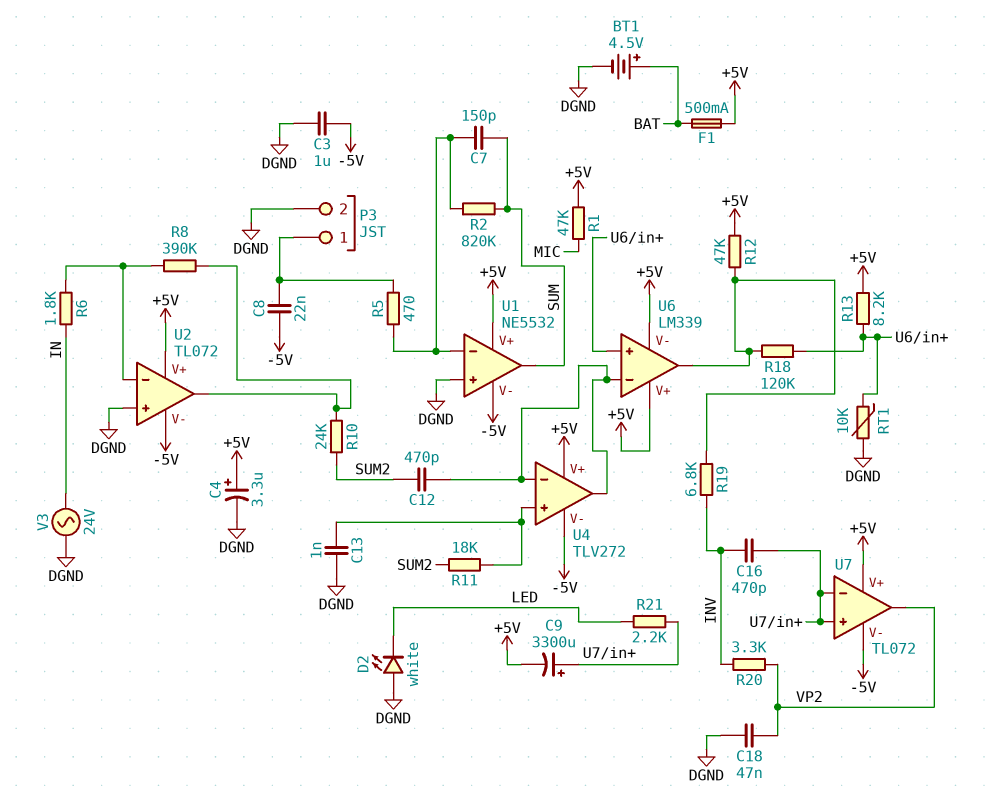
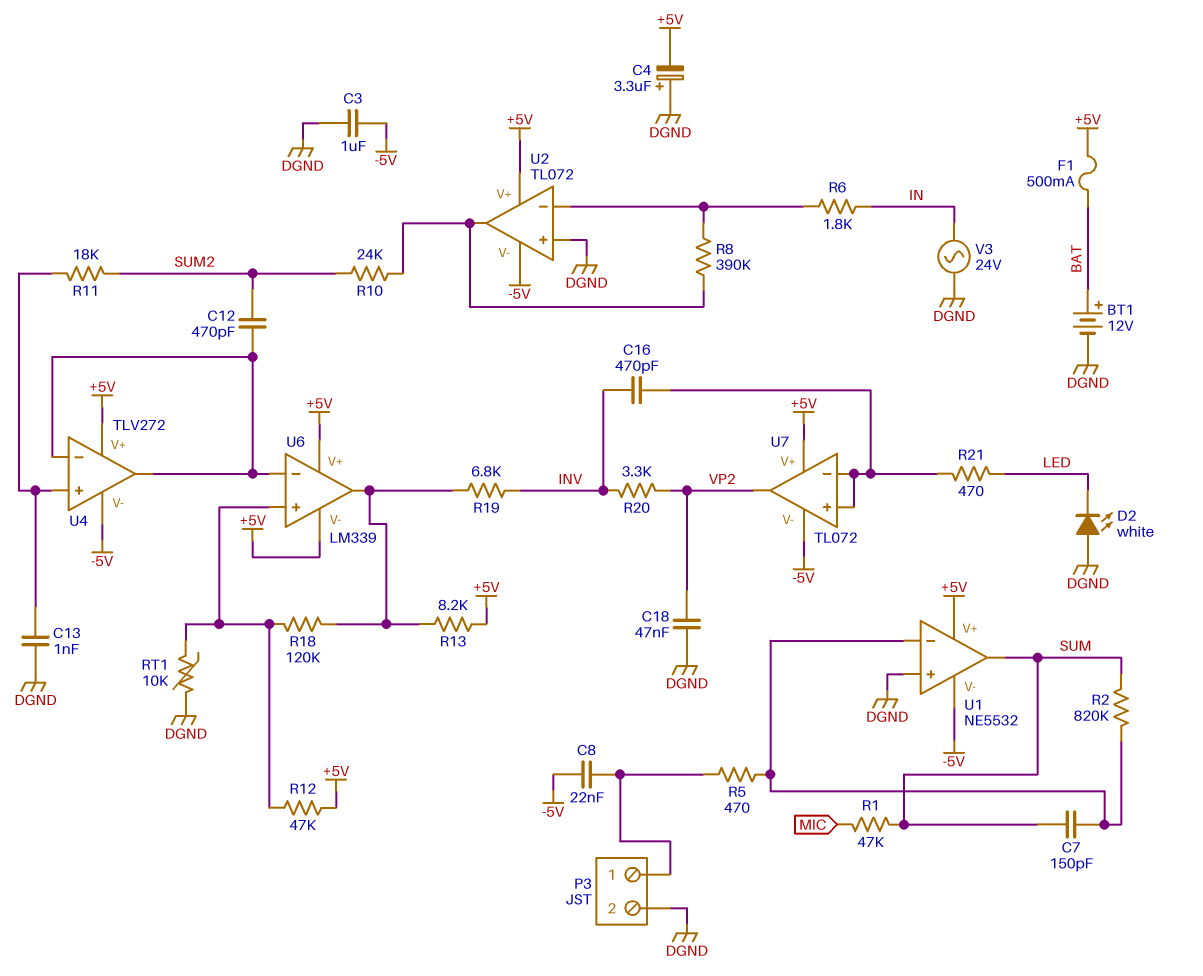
BT1: 4.5V (plus BAT, minus DGND) -> 12V (plus BAT, minus DGND)
C4: 3.3uF (plus +5V, minus DGND) -> 3.3uF (plus DGND, minus +5V)
C9: 3300uF (plus U7/in+, minus +5V) -> none
R1: 47k (+5V, MIC) -> 47k (MIC, SUM)
R12: 47k (+5V, U6/out) -> 47k (+5V, U6/in+)
R13: 8.2k (+5V, U6/in+) -> 8.2k (+5V, U6/out)
R21: 2.2k (LED, U7/in+) -> 470 (LED, U7/in+)

